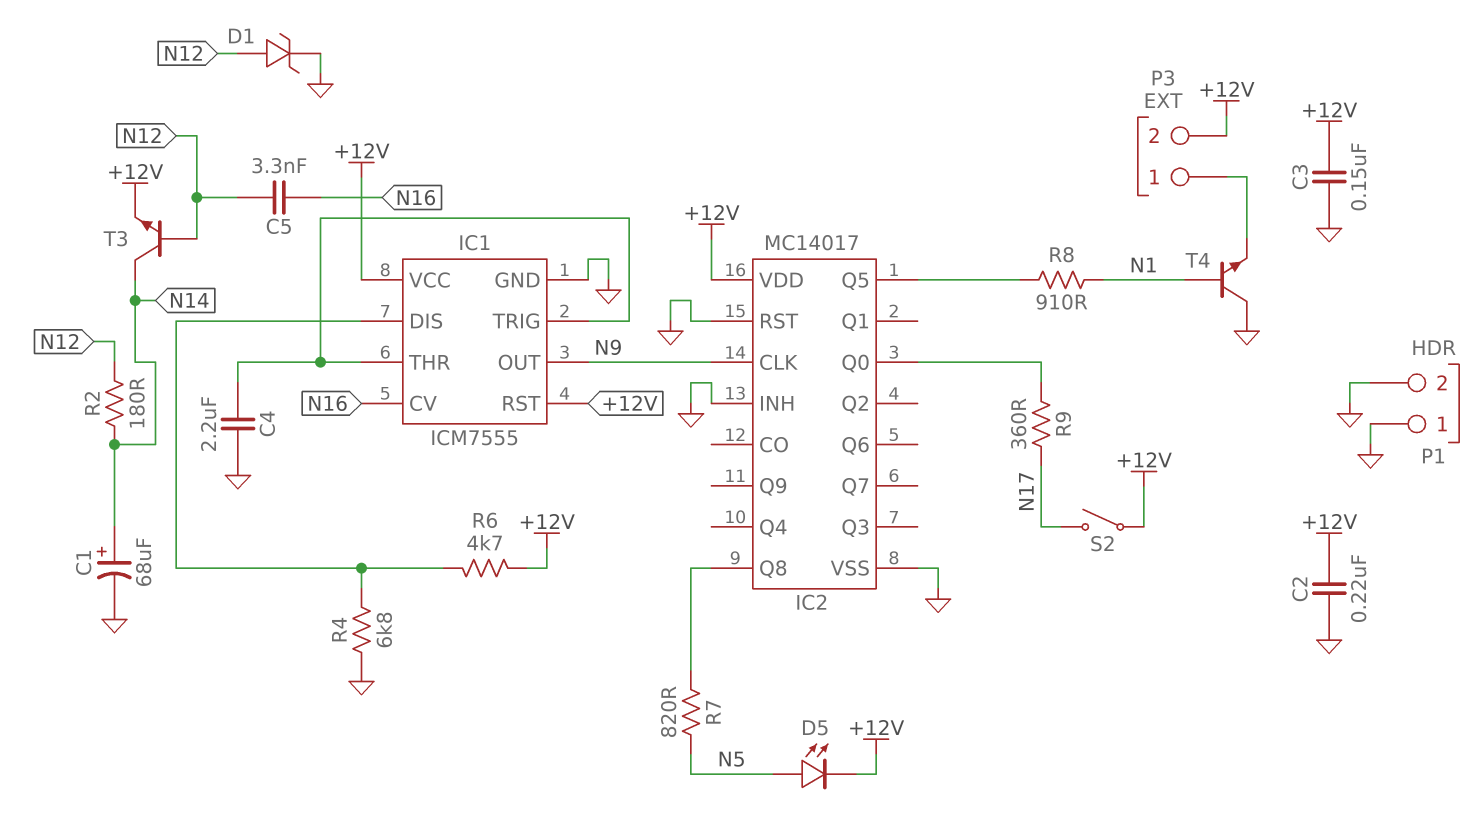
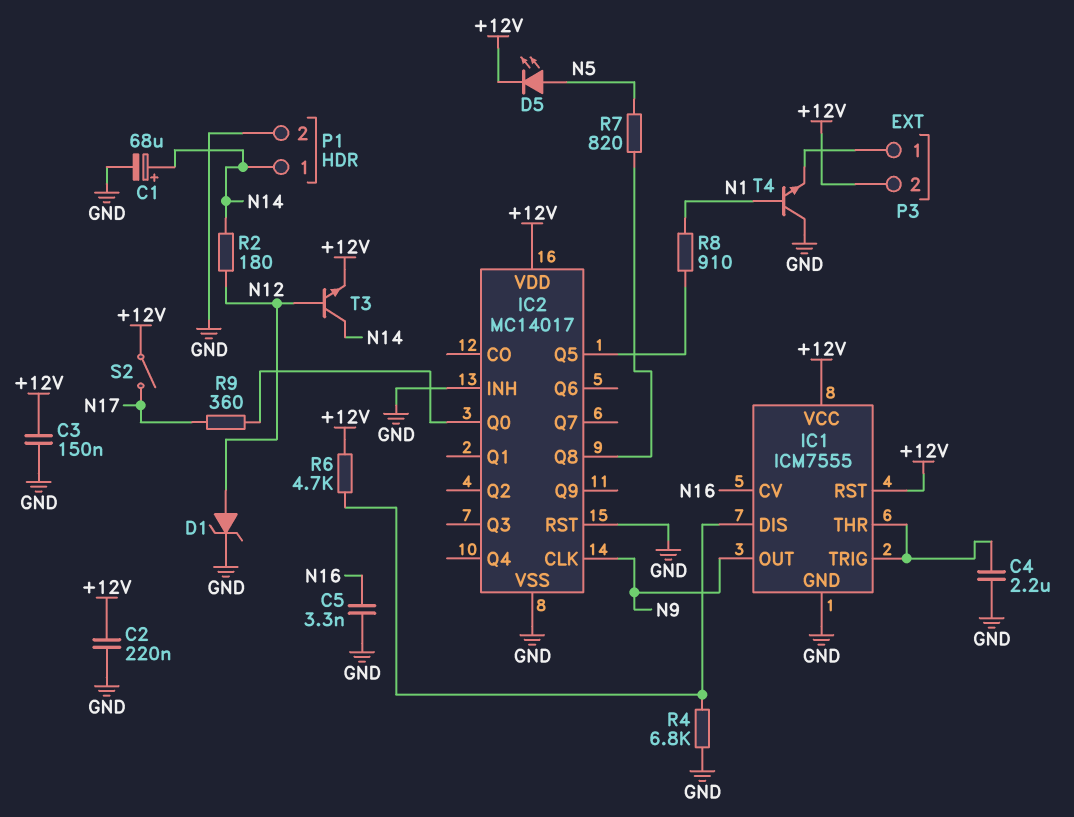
C5: 3.3nF (N12, N16) -> 3.3nF (GND, N16)
P1 pin 1: GND -> N14

